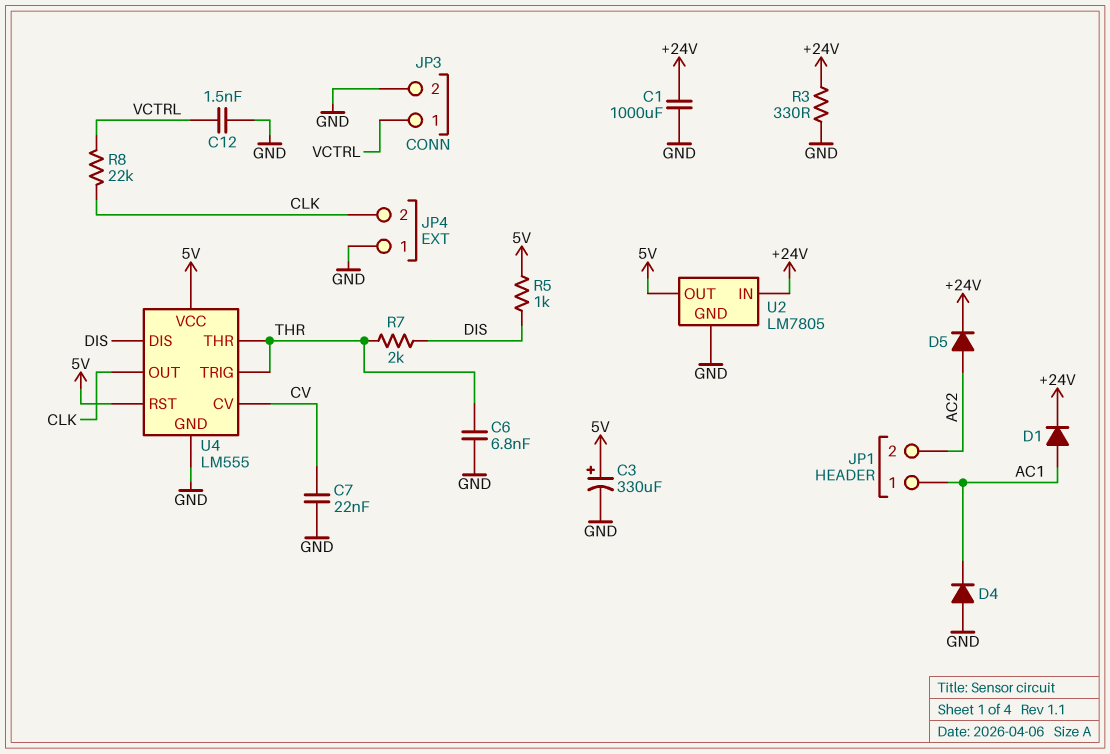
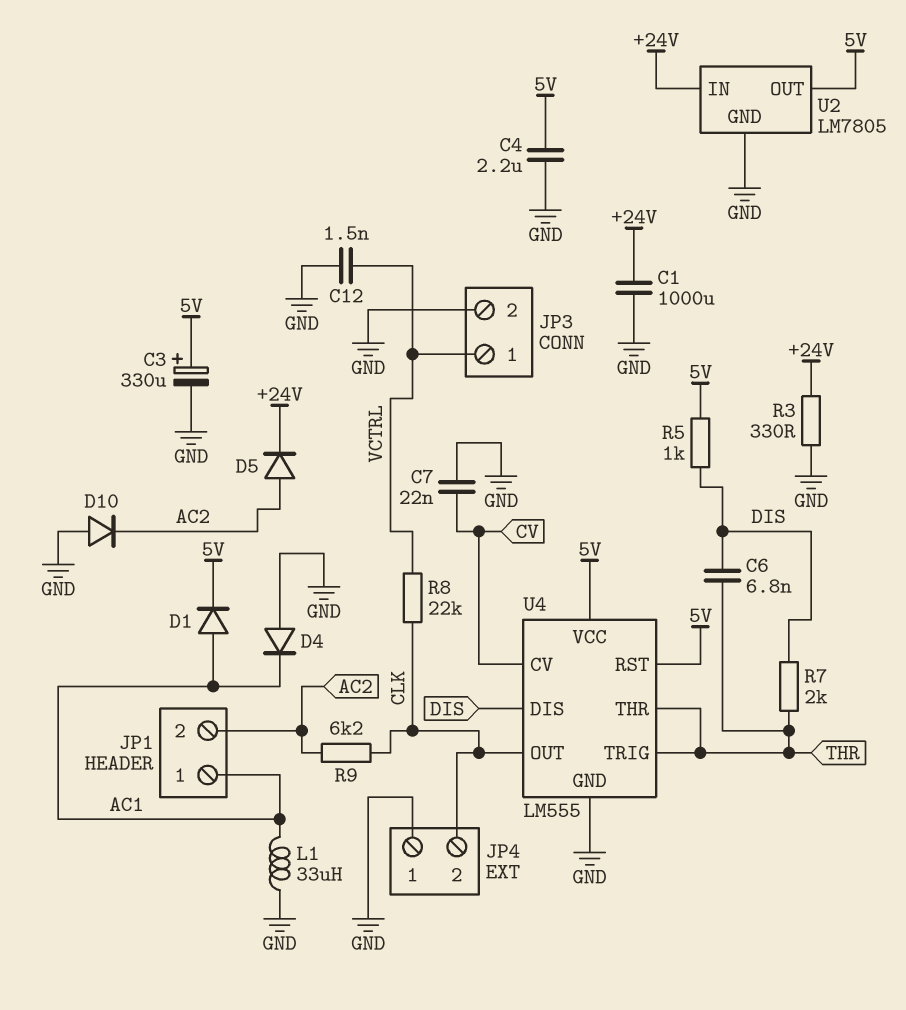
C4: none -> 2.2uF (5V, GND)
C6: 6.8nF (GND, THR) -> 6.8nF (DIS, THR)
D1: diode (A AC1, K +24V) -> diode (A AC1, K 5V)
D10: none -> diode (A GND, K AC2)
L1: none -> 33uH (AC1, GND)
R9: none -> 6.2k (AC2, CLK)

